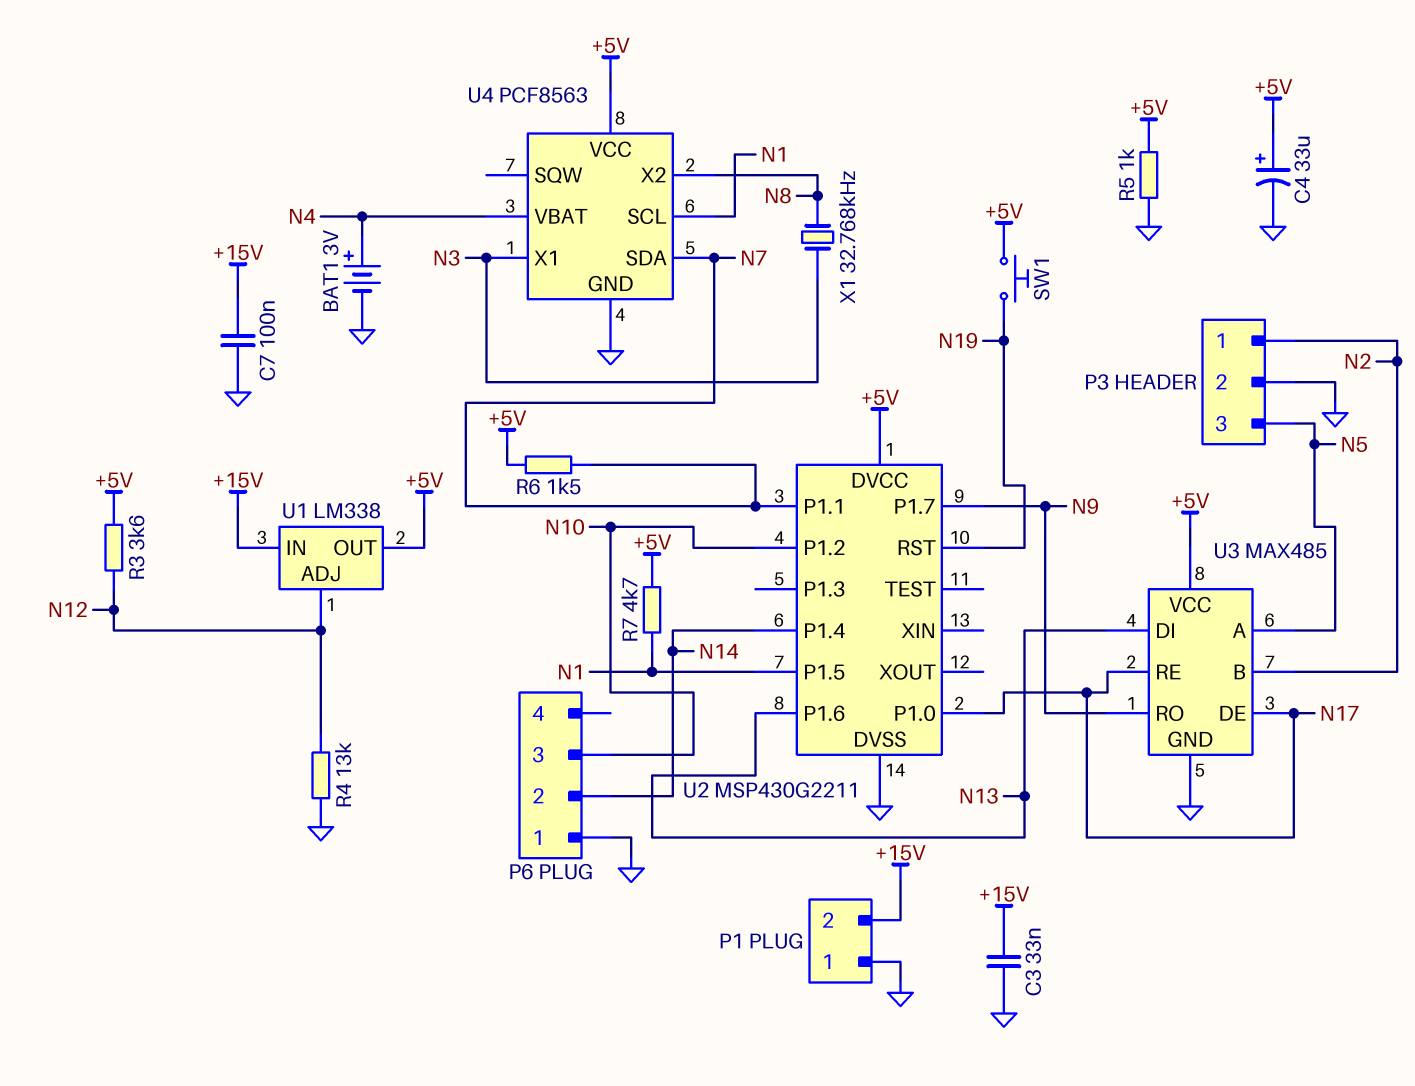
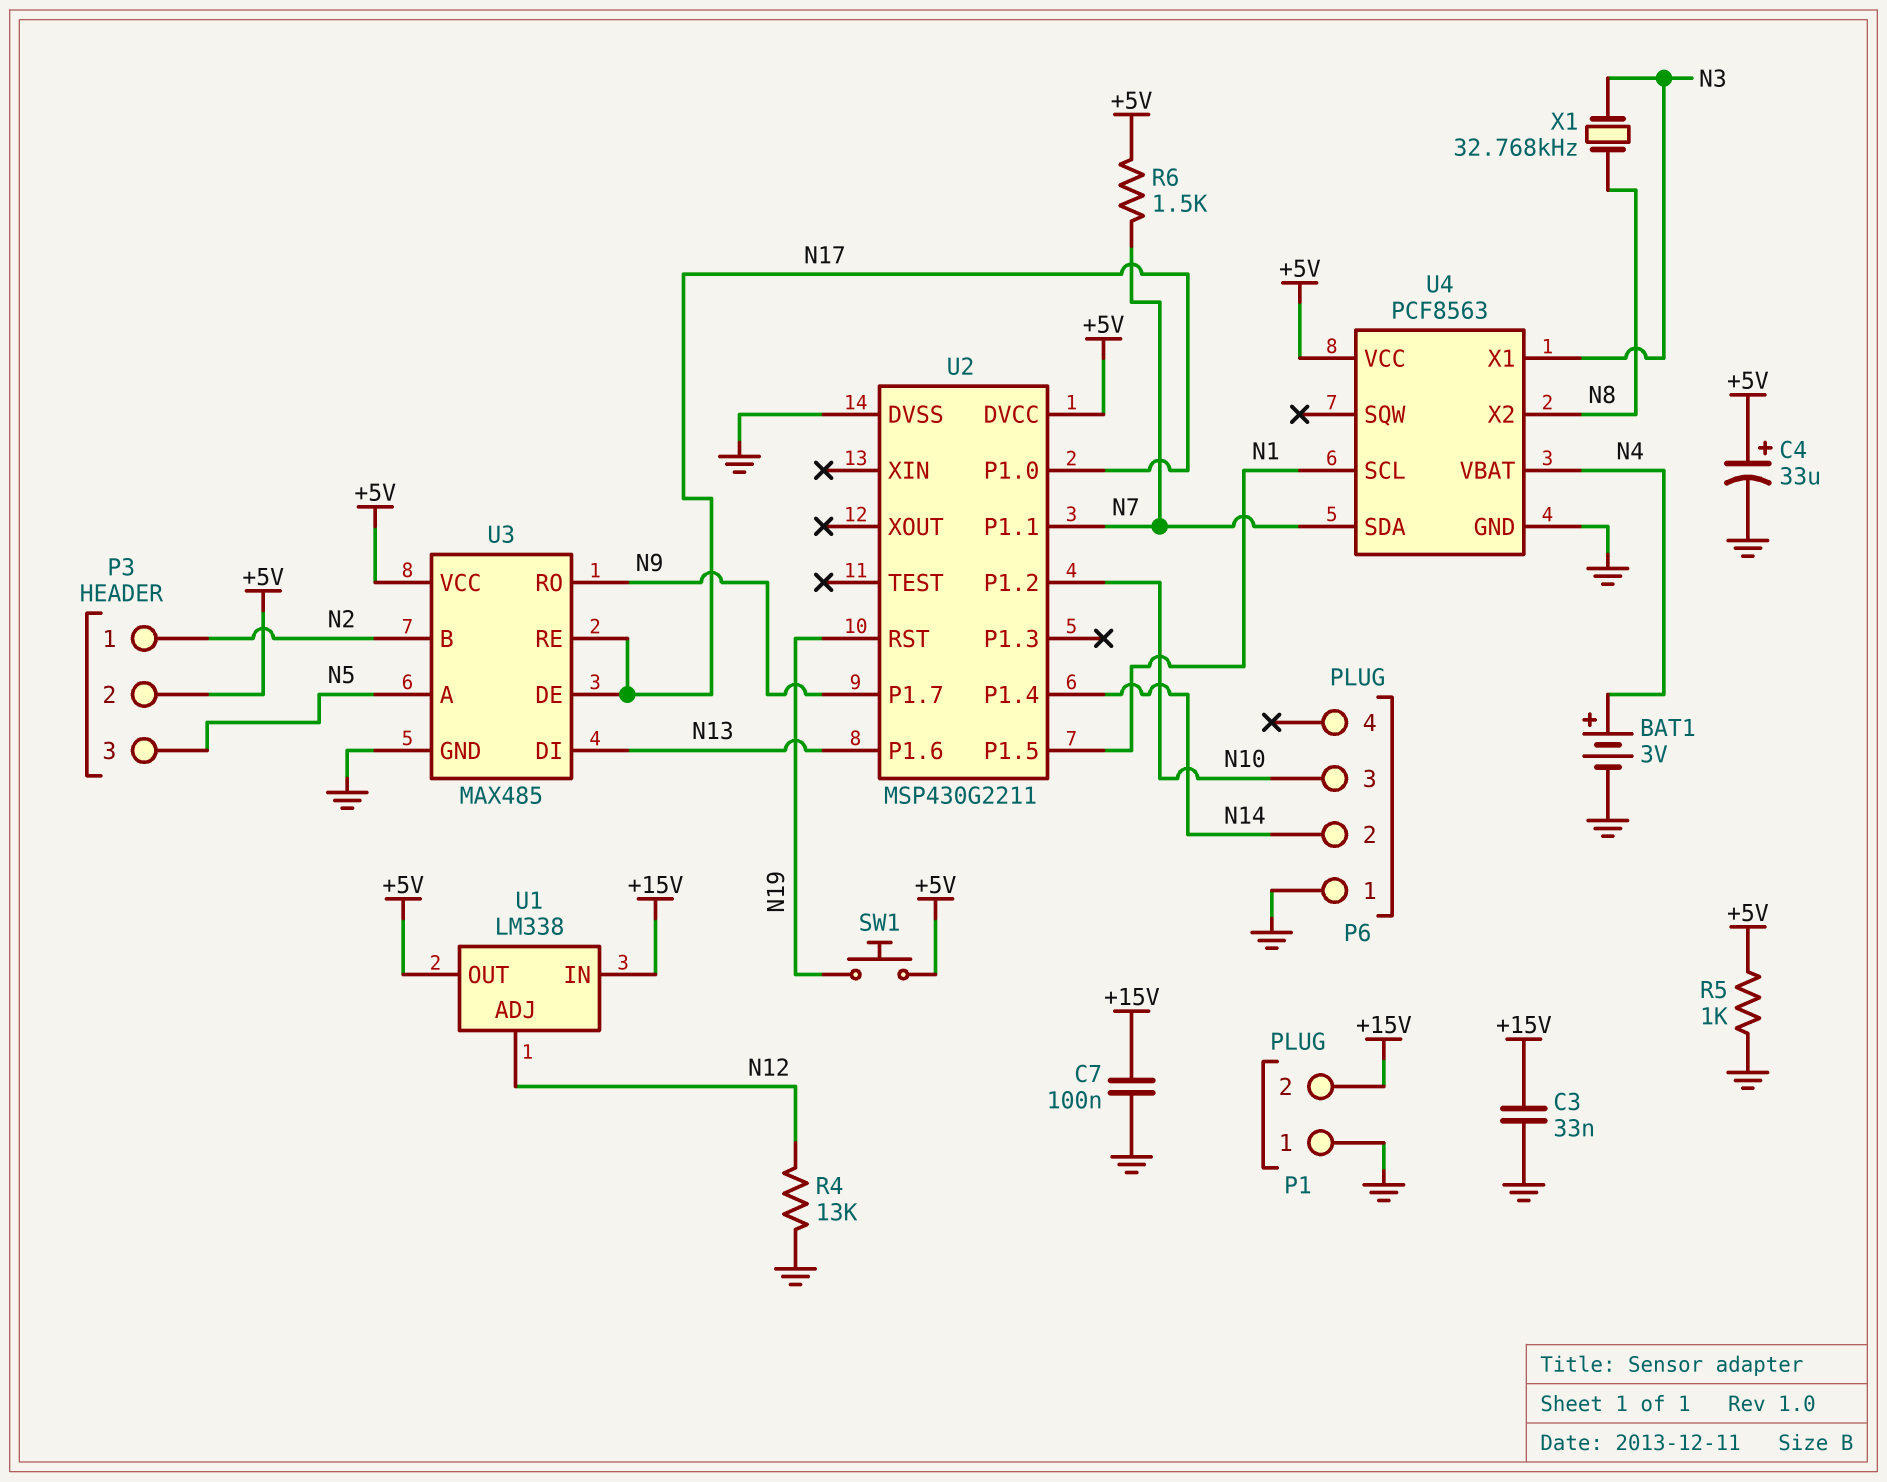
P3 pin 2: GND -> +5V
R3: 3.6k (+5V, N12) -> none
R7: 4.7k (+5V, N1) -> none

